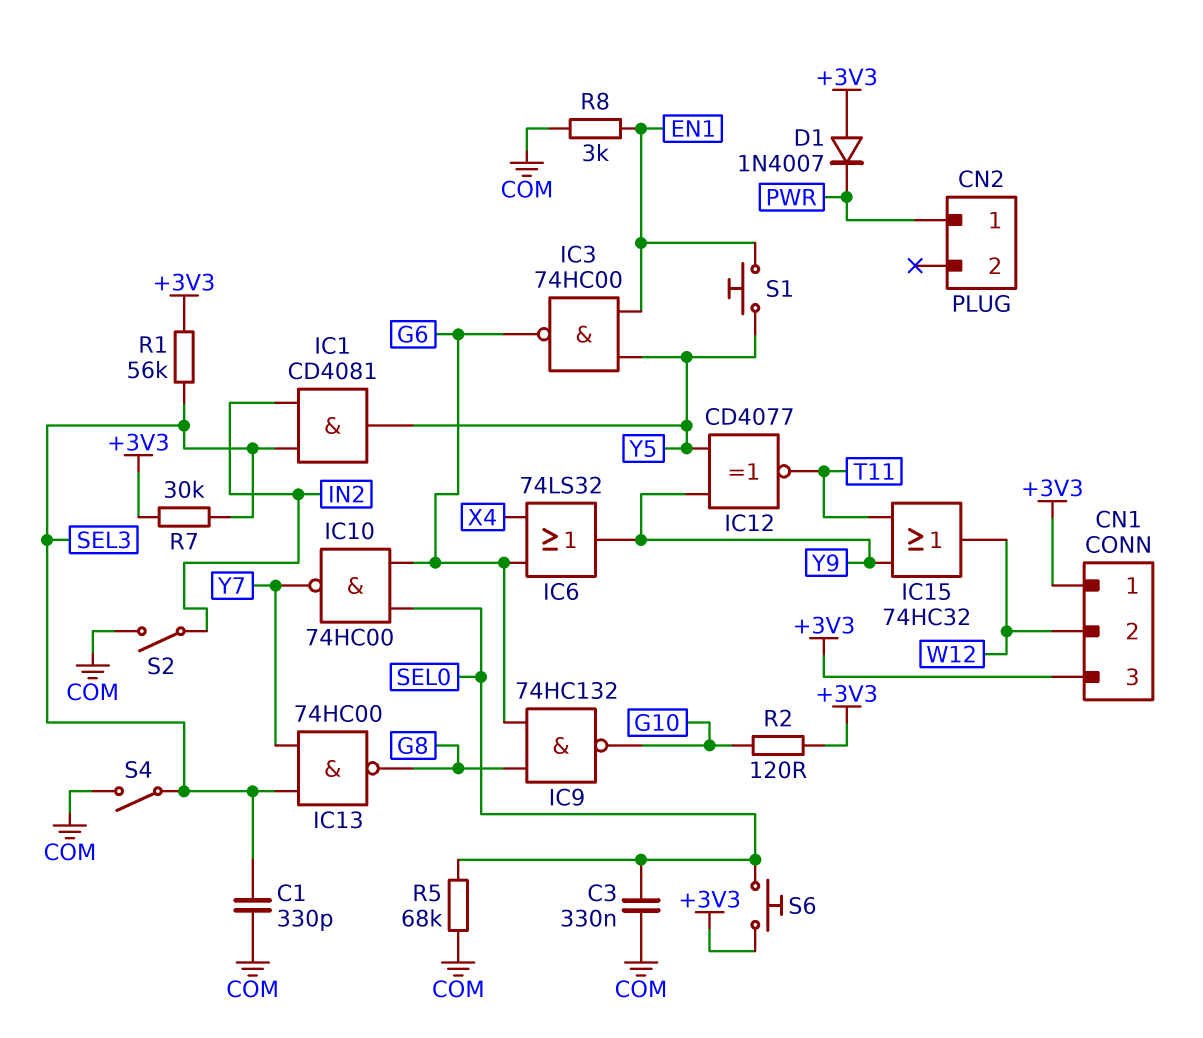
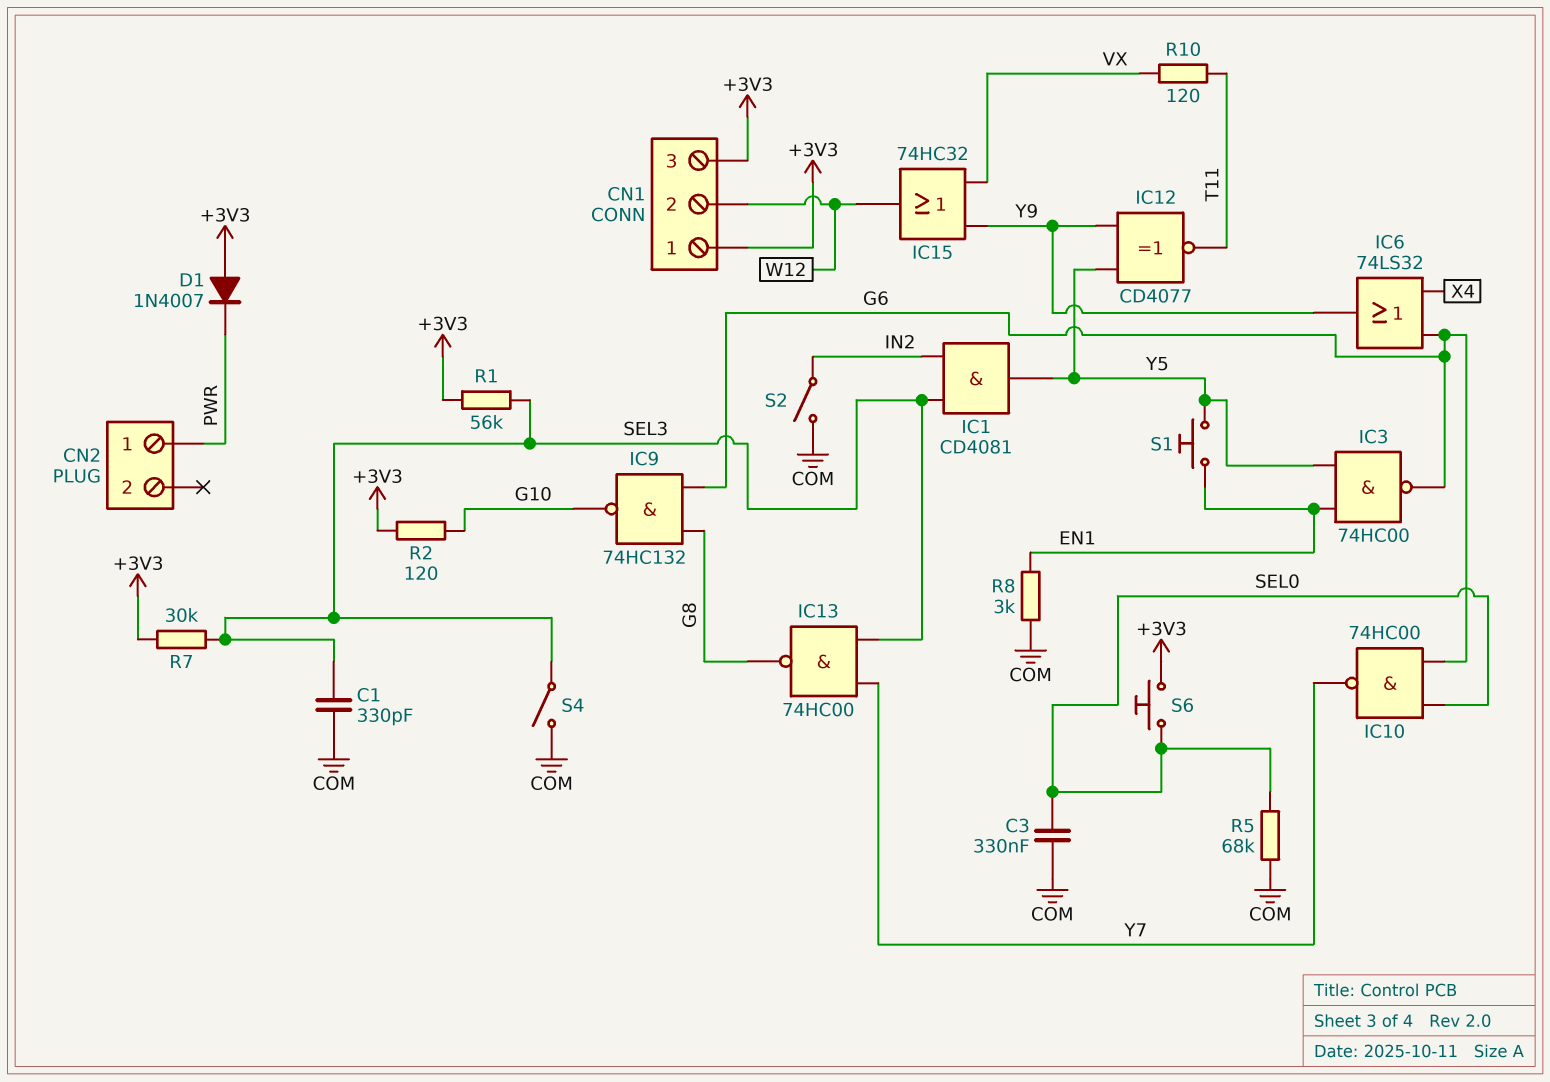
IC15: OR 74HC32 (in T11, in Y9, out W12) -> OR 74HC32 (in VX, in Y9, out W12)
R10: none -> 120 (T11, VX)

